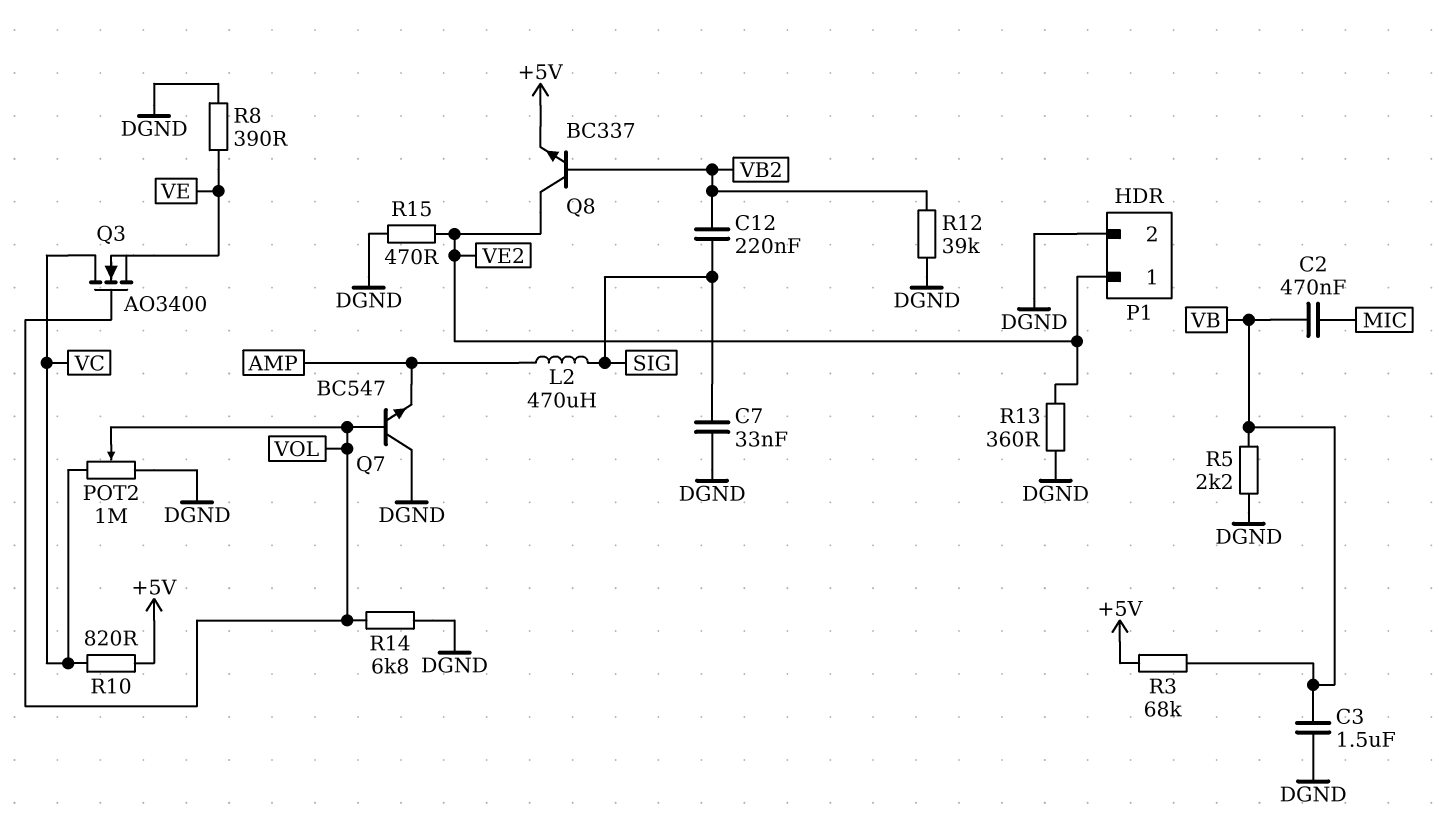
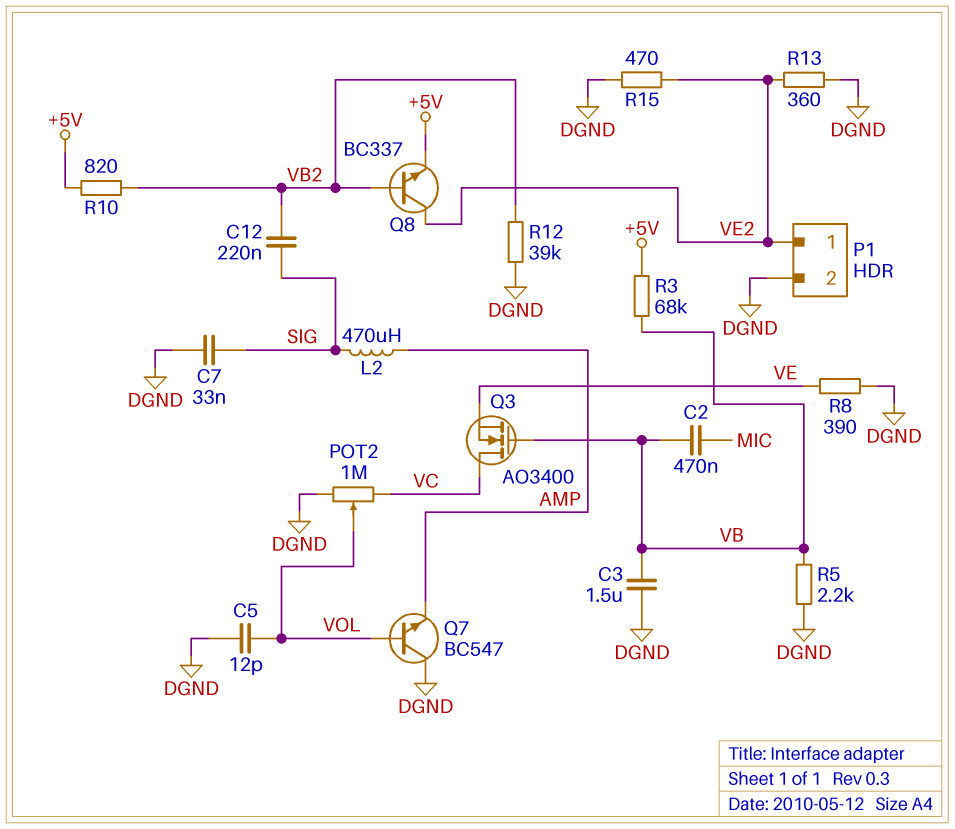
C5: none -> 12pF (DGND, VOL)
Q3: NMOS AO3400 (G VOL, D VC, S VE) -> NMOS AO3400 (G VB, D VC, S VE)
R10: 820 (+5V, VC) -> 820 (+5V, VB2)
R14: 6.8k (DGND, VOL) -> none

